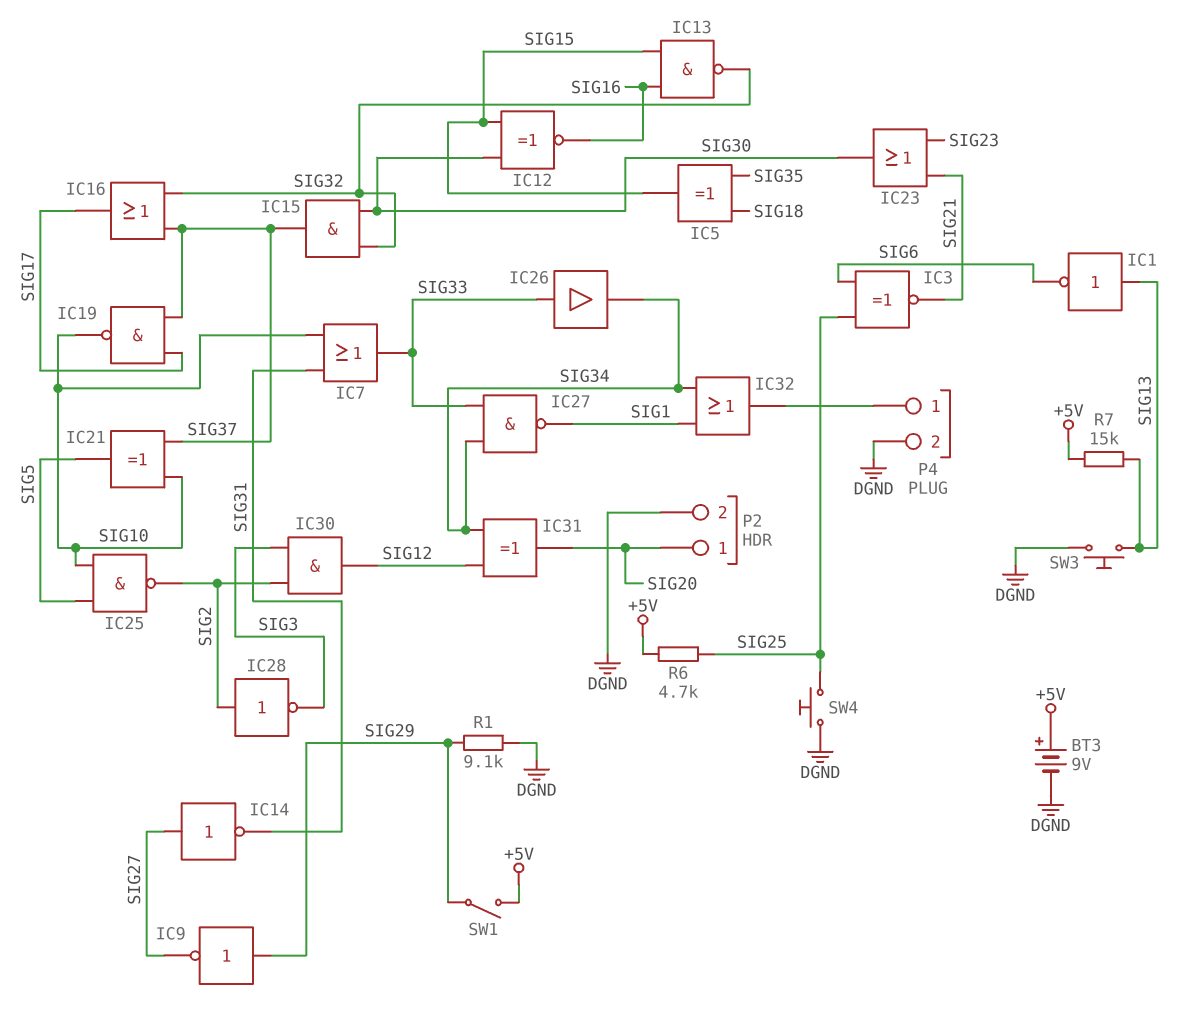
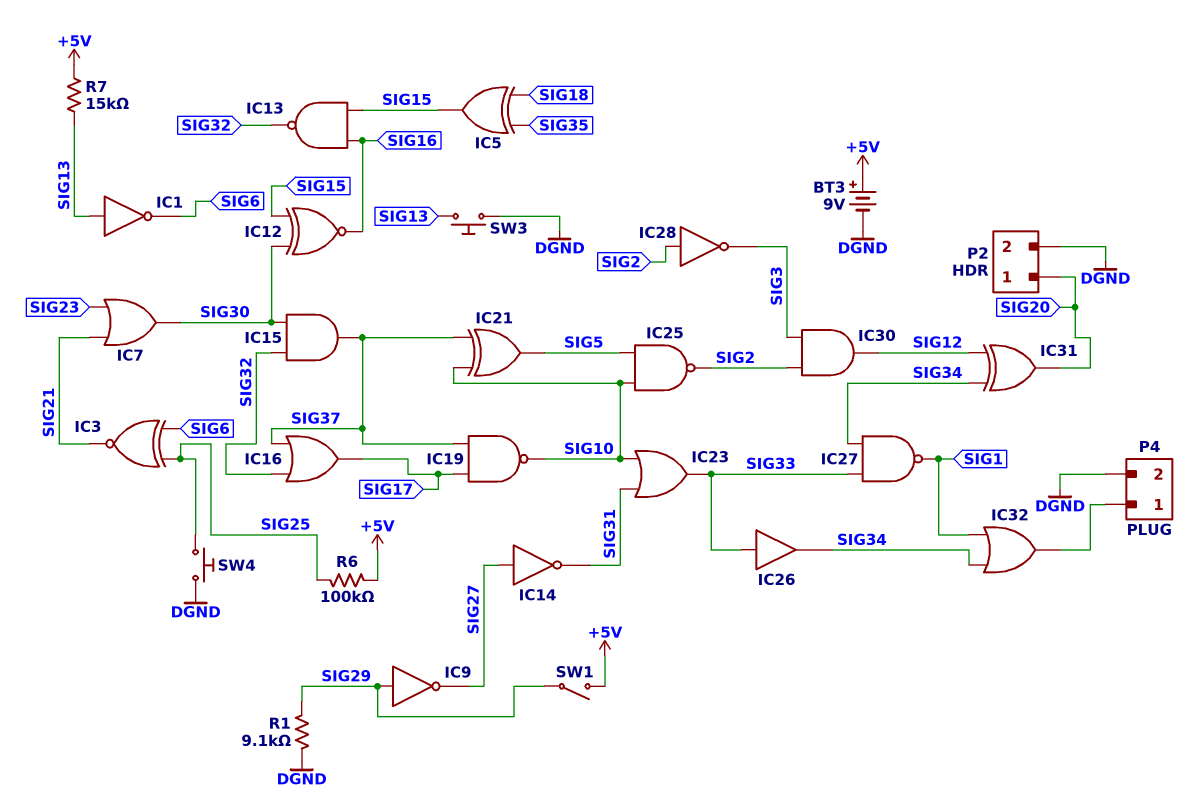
IC7: OR (in SIG10, in SIG31, out SIG33) -> OR (in SIG21, in SIG23, out SIG30)
IC23: OR (in SIG21, in SIG23, out SIG30) -> OR (in SIG10, in SIG31, out SIG33)
R6: 4.7k (+5V, SIG25) -> 100k (+5V, SIG25)

